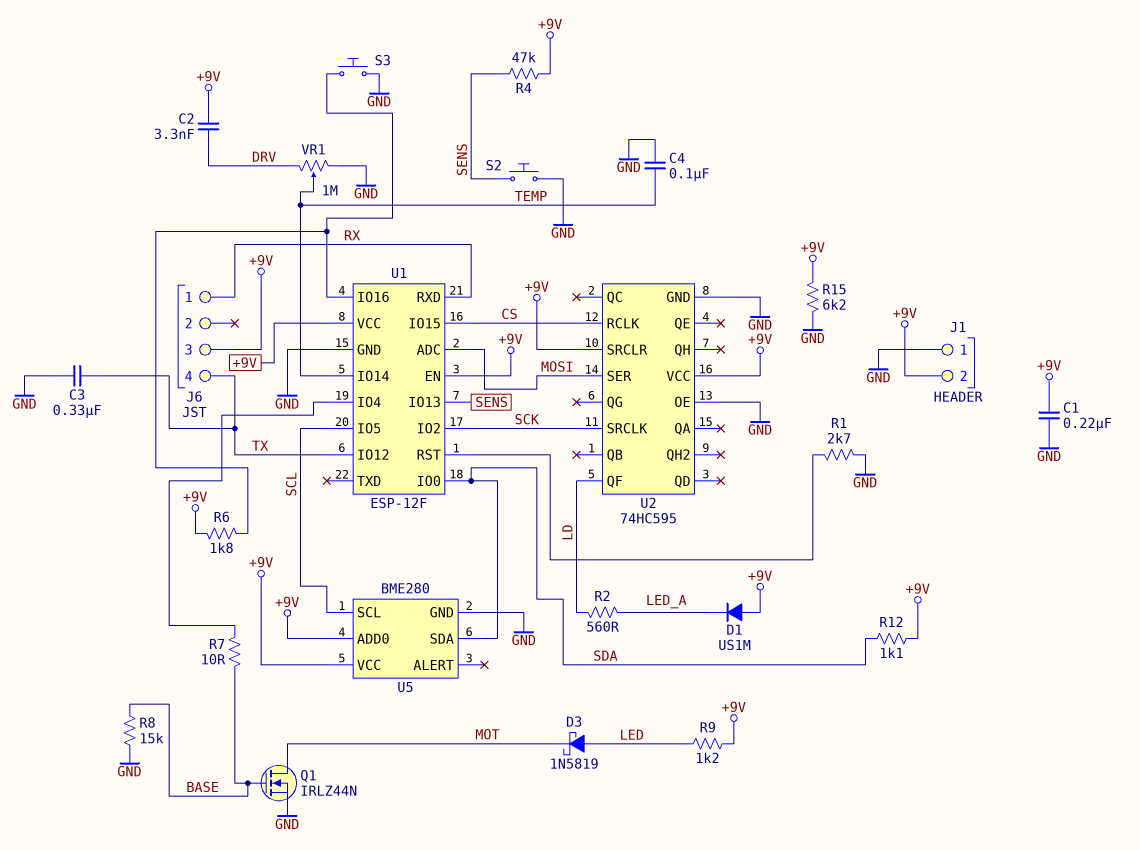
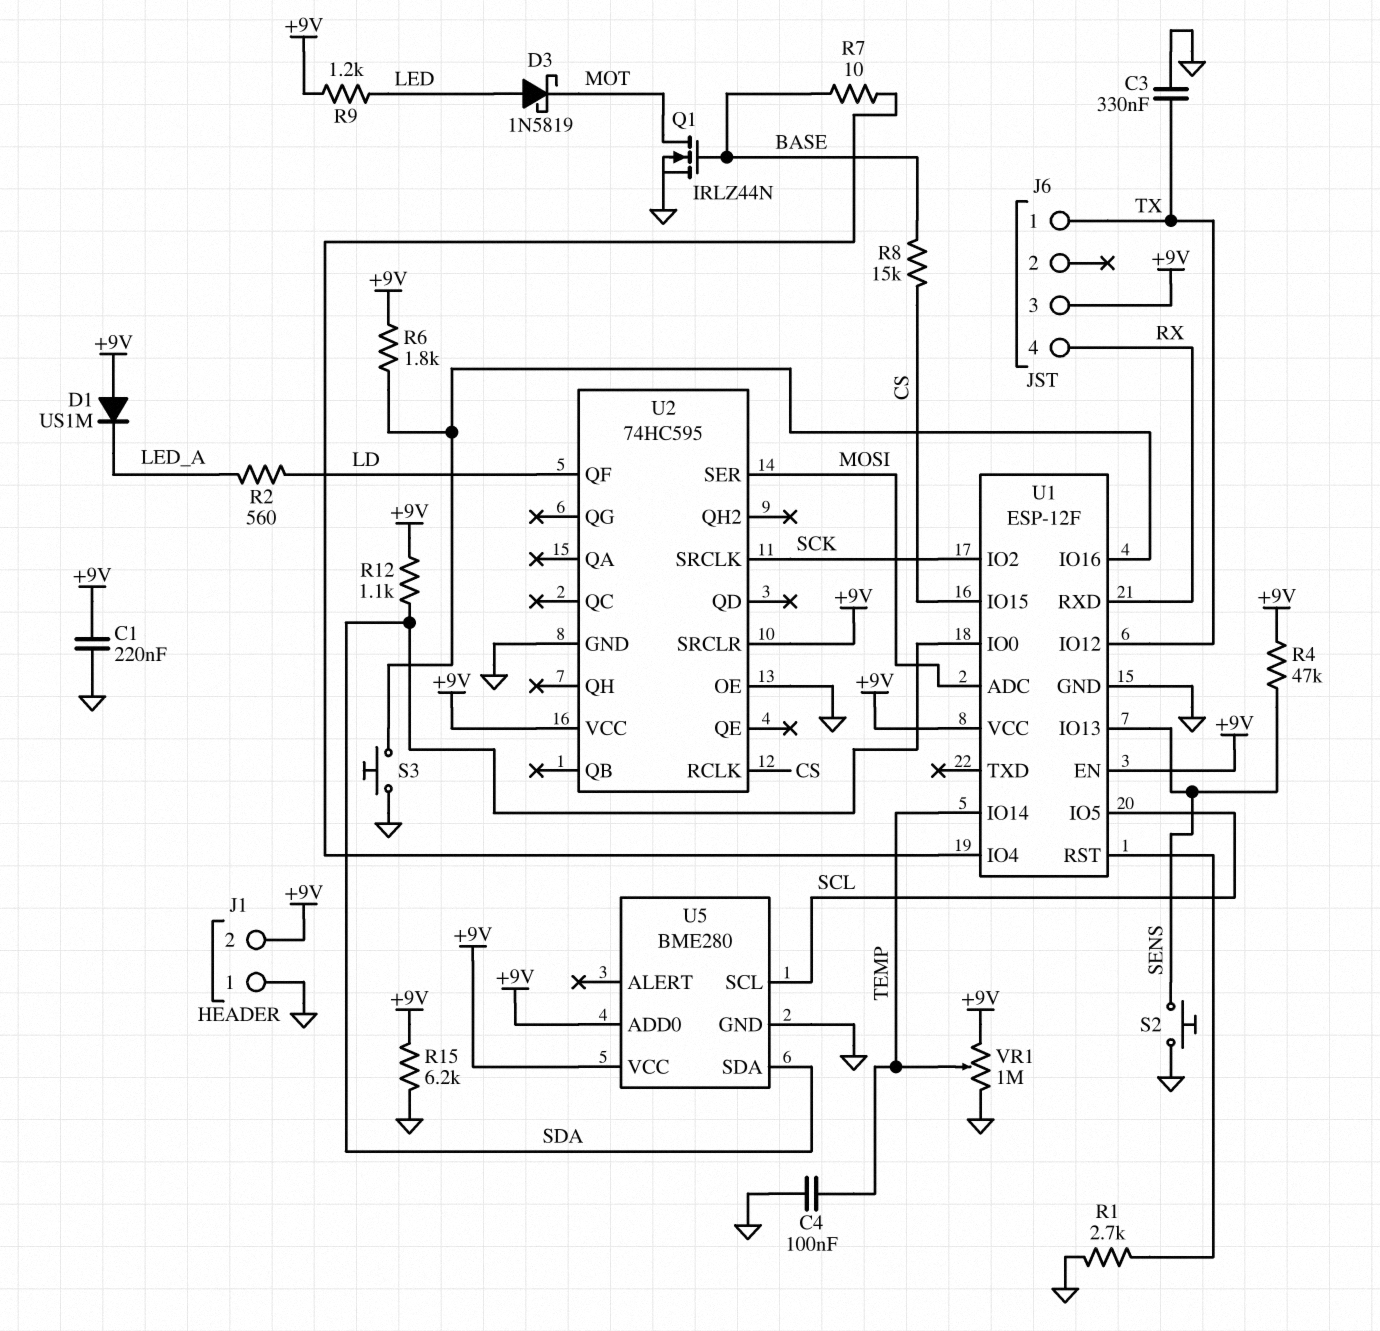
C2: 3.3nF (+9V, DRV) -> none
J6 pin 1: RX -> TX
J6 pin 4: TX -> RX
R8: 15k (BASE, GND) -> 15k (BASE, CS)
VR1: 1M (DRV, GND, wiper TEMP) -> 1M (+9V, GND, wiper TEMP)

